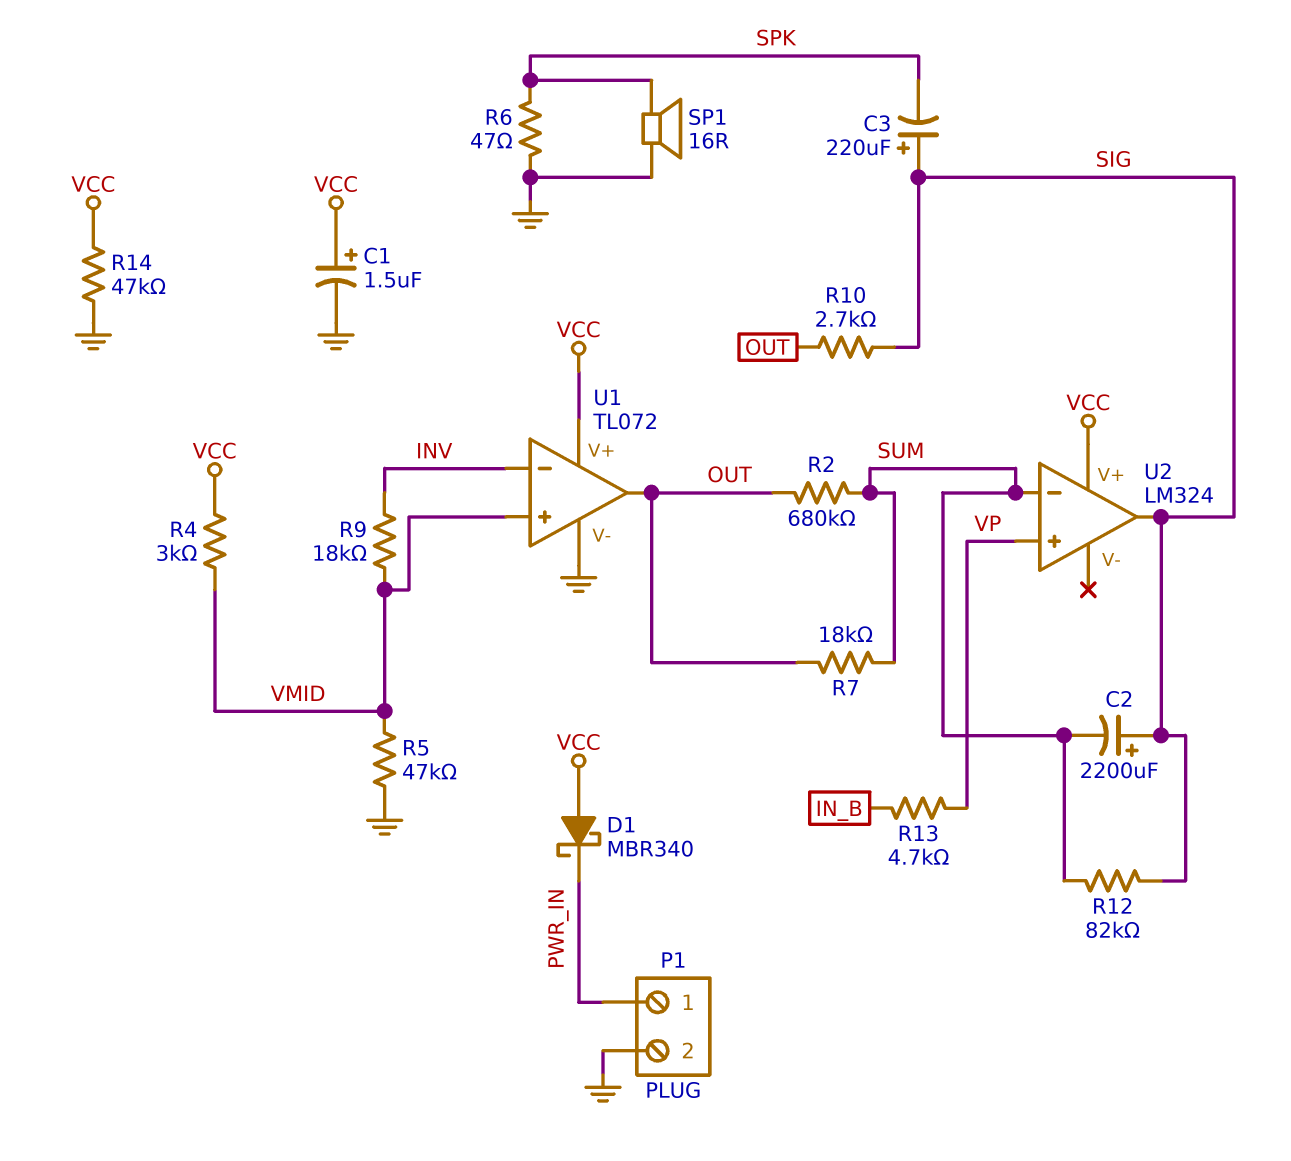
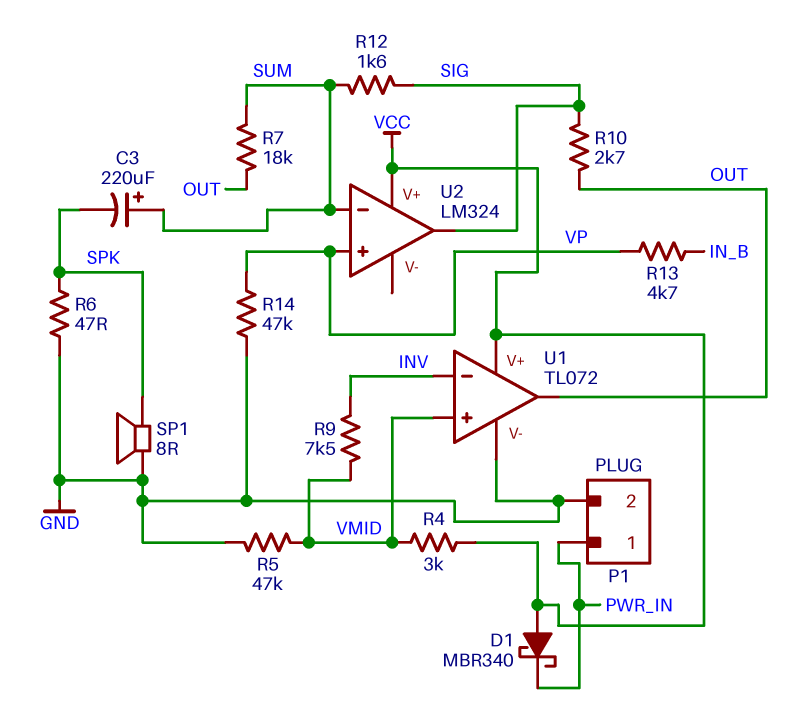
C1: 1.5uF (plus VCC, minus GND) -> none
C2: 2200uF (plus SIG, minus SUM) -> none
C3: 220uF (plus SIG, minus SPK) -> 220uF (plus SUM, minus SPK)
R2: 680k (OUT, SUM) -> none
R9: 18k (INV, VMID) -> 7.5k (INV, VMID)
R12: 82k (SIG, SUM) -> 1.6k (SIG, SUM)
R14: 47k (GND, VCC) -> 47k (GND, VP)
SP1: speaker 16R (GND, SPK) -> speaker 8R (GND, SPK)

